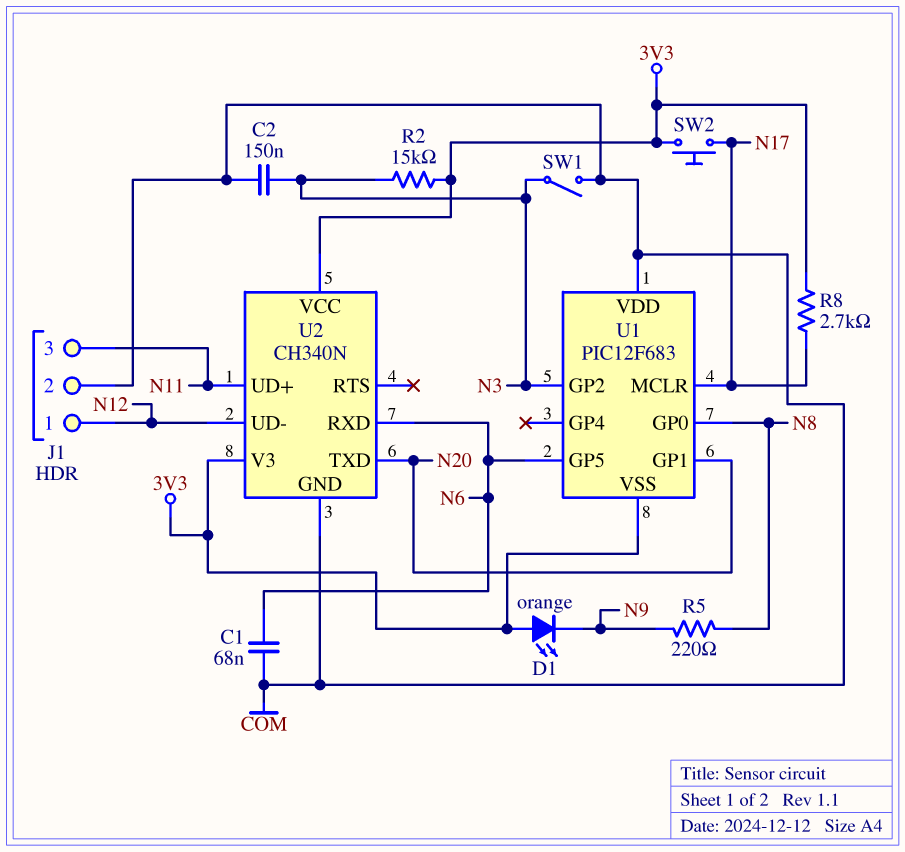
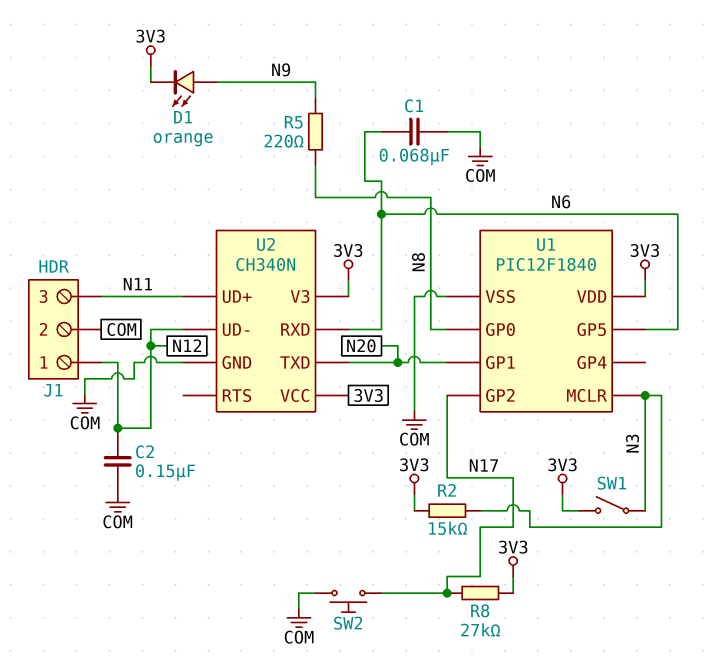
C2: 150nF (COM, N3) -> 150nF (COM, N12)
D1: LED orange (A 3V3, K N9) -> LED orange (A N9, K 3V3)
R8: 2.7k (3V3, N17) -> 27k (3V3, N17)
SW1: switch (COM, N3) -> switch (3V3, N3)
SW2: button (3V3, N17) -> button (COM, N17)
U1: PIC12F683 -> PIC12F1840
U1 pin GP2: N3 -> N17
U1 pin MCLR: N17 -> N3
U1 pin VDD: COM -> 3V3
U1 pin VSS: 3V3 -> COM

